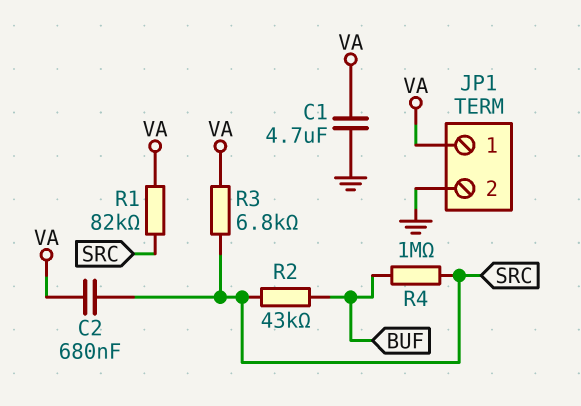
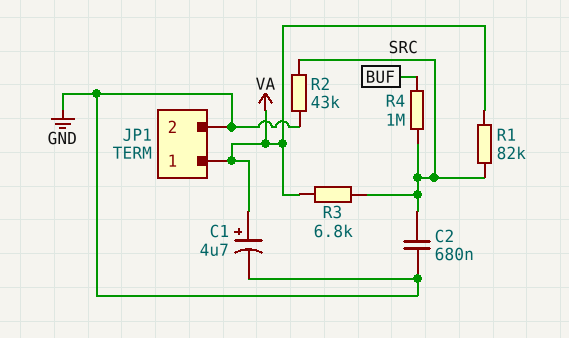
C1: 4.7uF (GND, VA) -> 4.7uF (plus VA, minus GND)
C2: 680nF (SRC, VA) -> 680nF (GND, SRC)
R2: 43k (BUF, SRC) -> 43k (GND, SRC)

